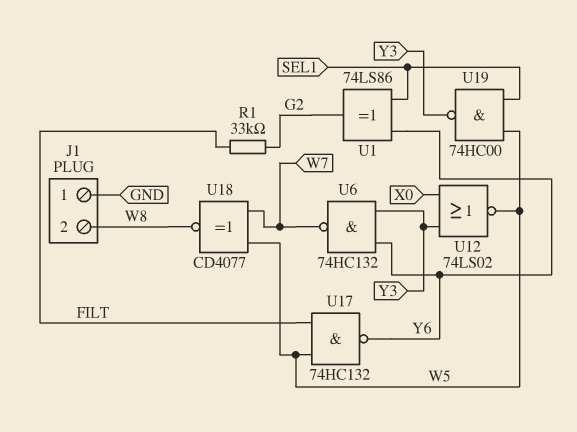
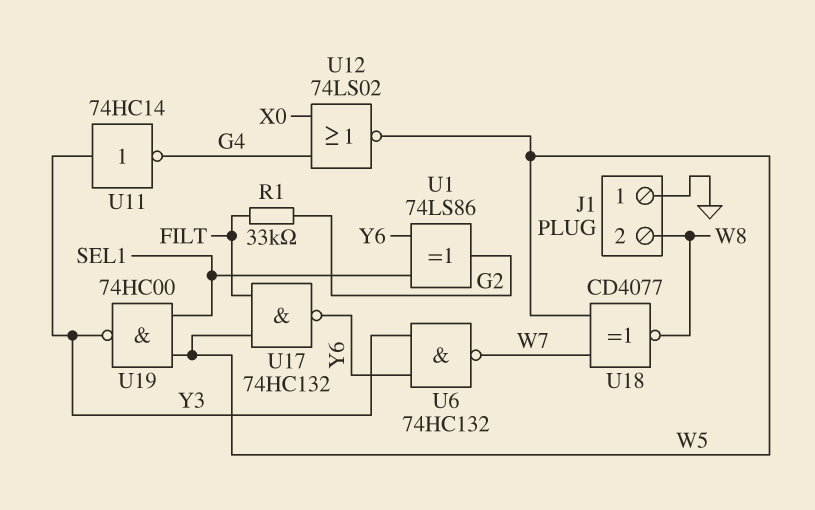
U11: none -> NOT 74HC14 (in Y3, out G4)
U12: NOR 74LS02 (in X0, in Y3, out W5) -> NOR 74LS02 (in G4, in X0, out W5)

